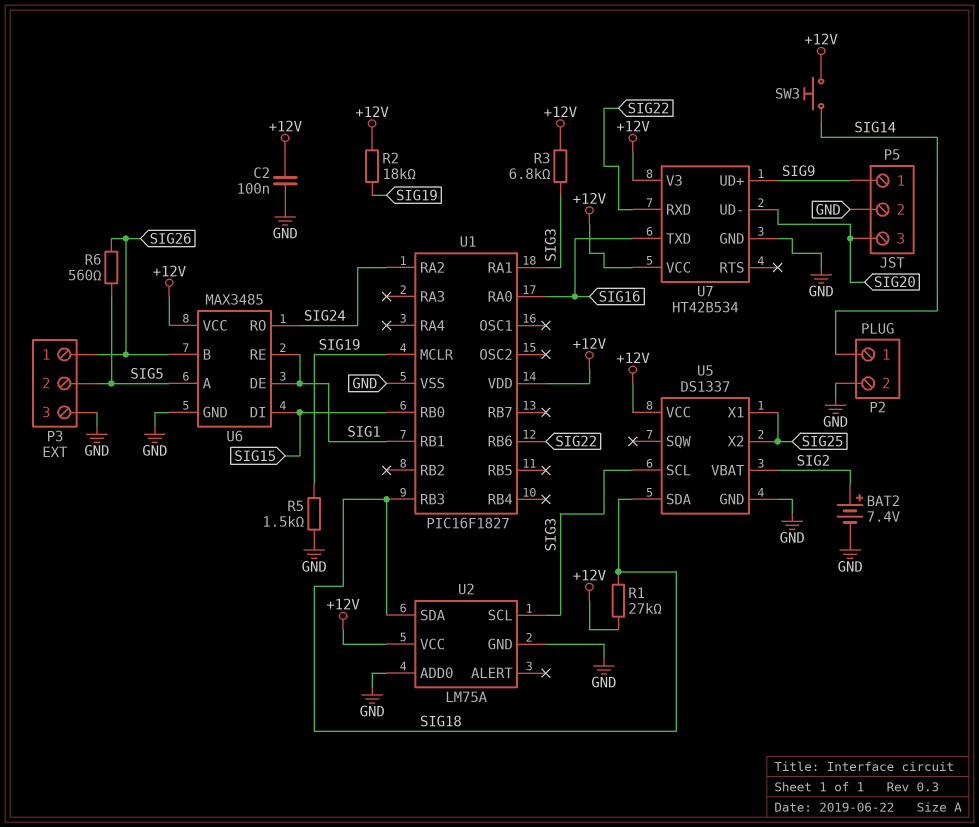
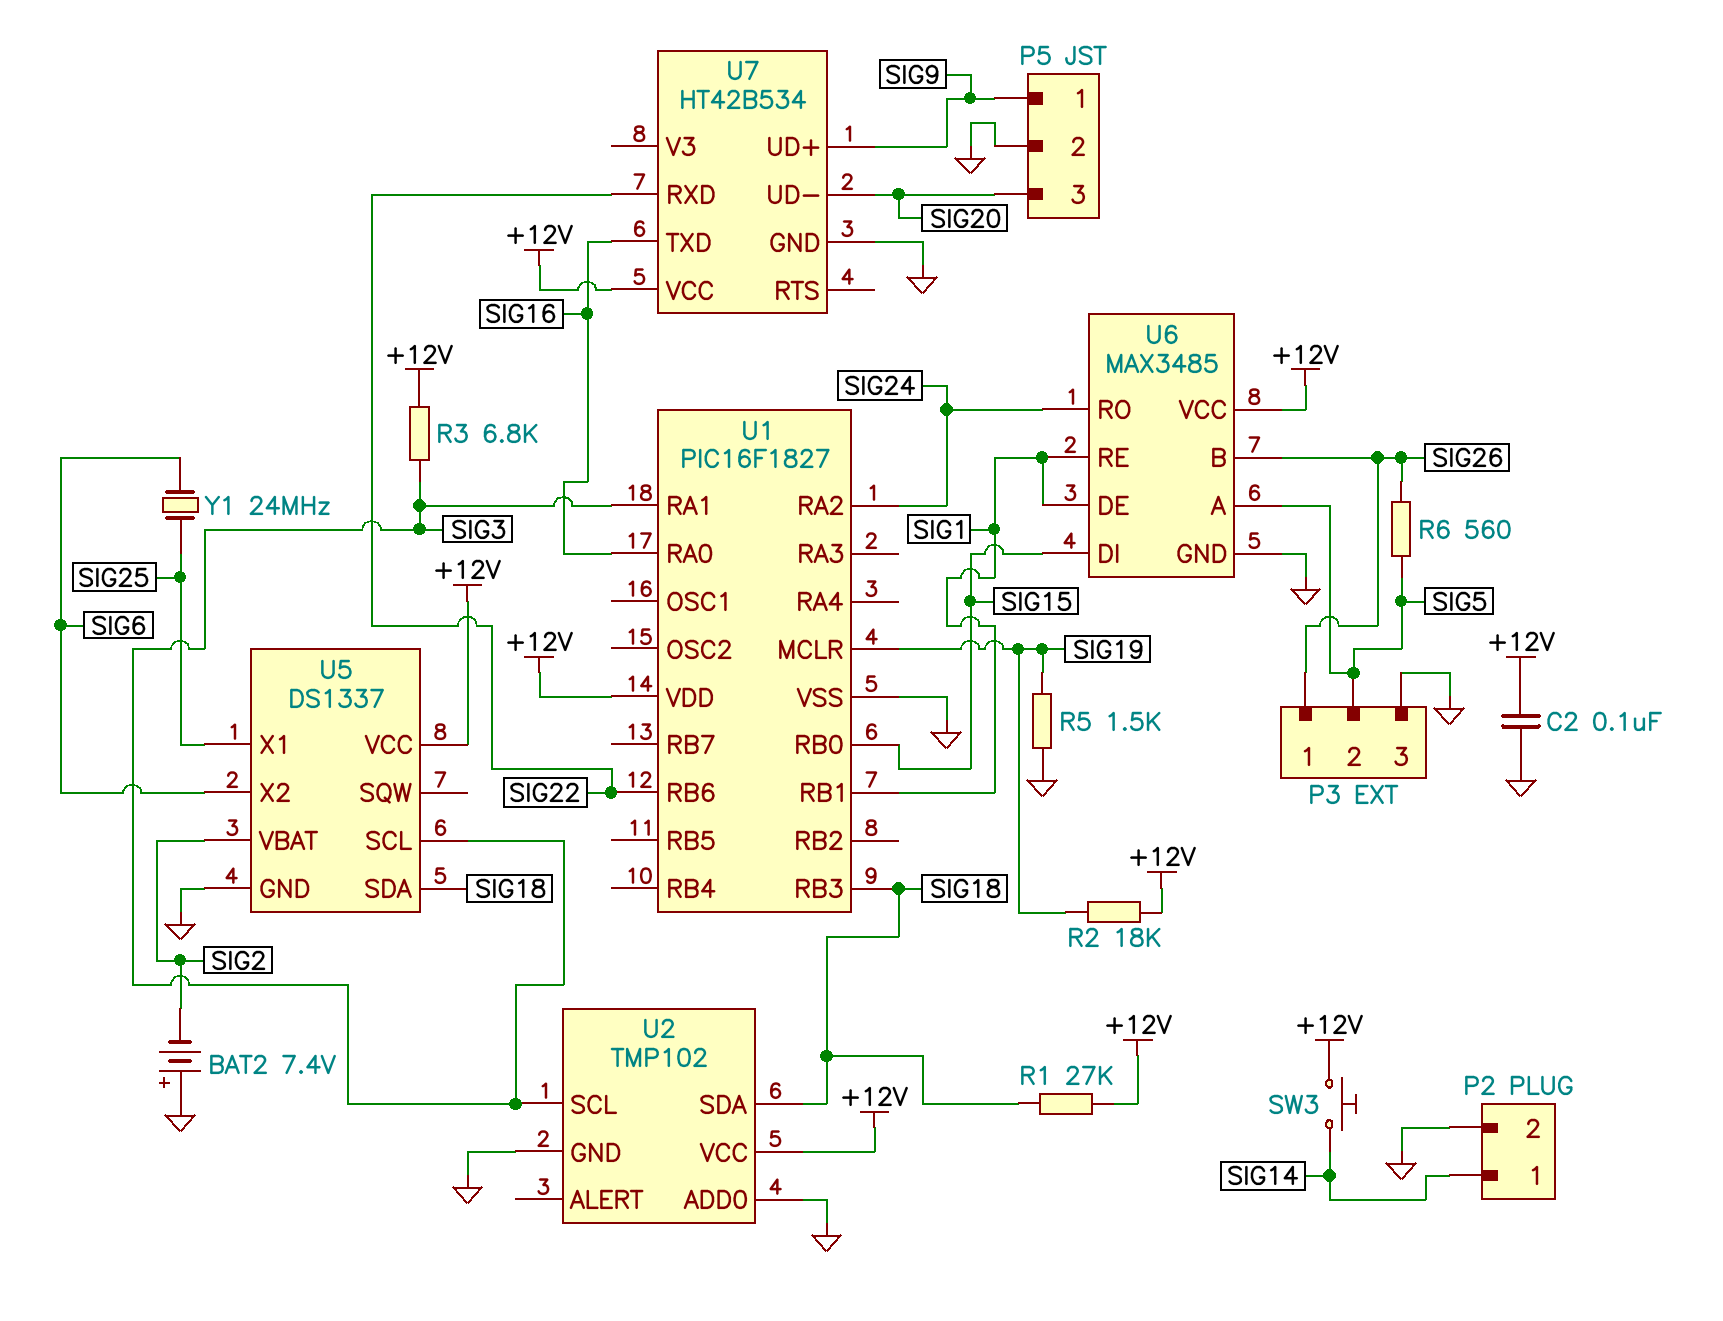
BAT2: 7.4V (plus SIG2, minus GND) -> 7.4V (plus GND, minus SIG2)
U2: LM75A -> TMP102
U5 pin X2: SIG25 -> SIG6
U7 pin V3: +12V -> none
Y1: none -> 24MHz (SIG6, SIG25)

